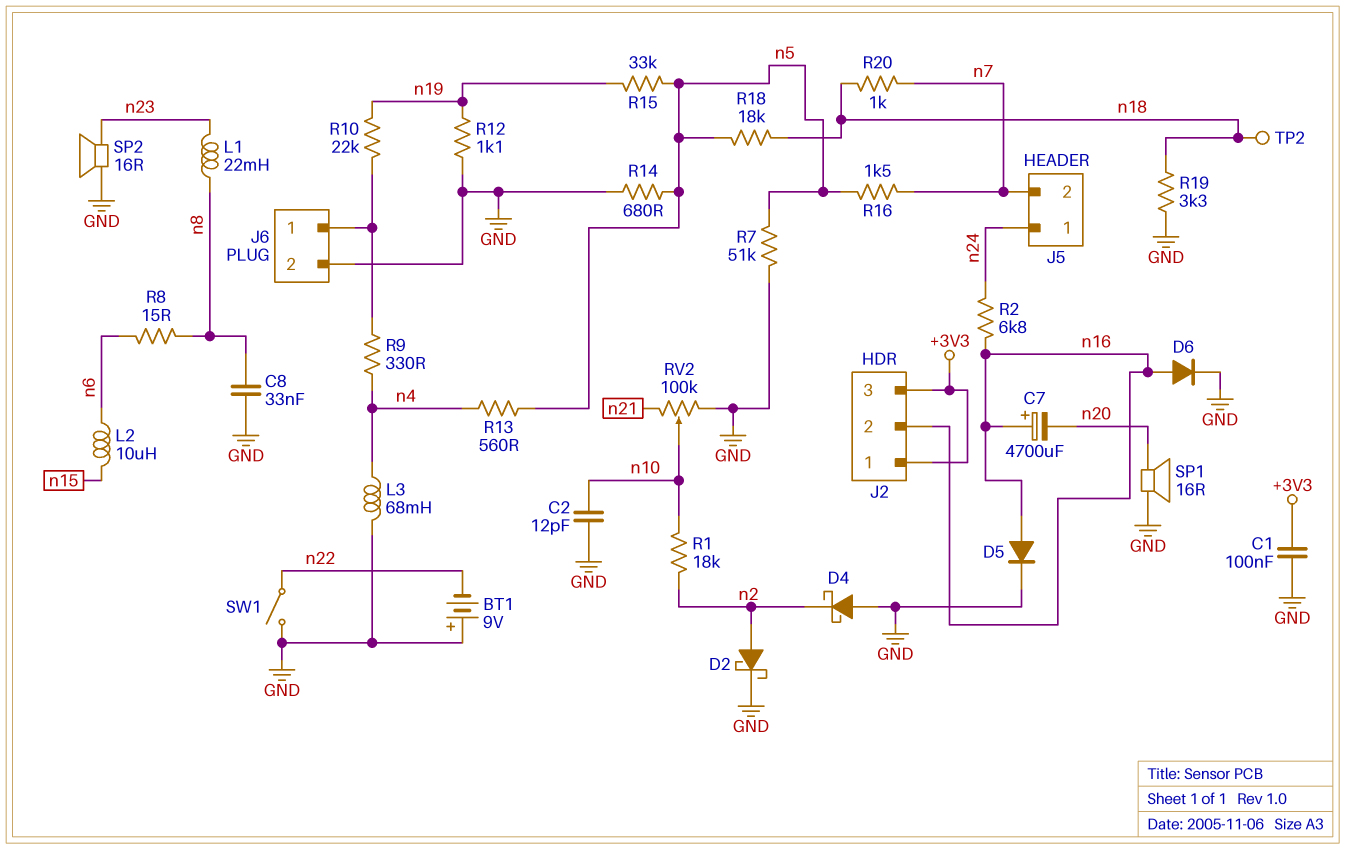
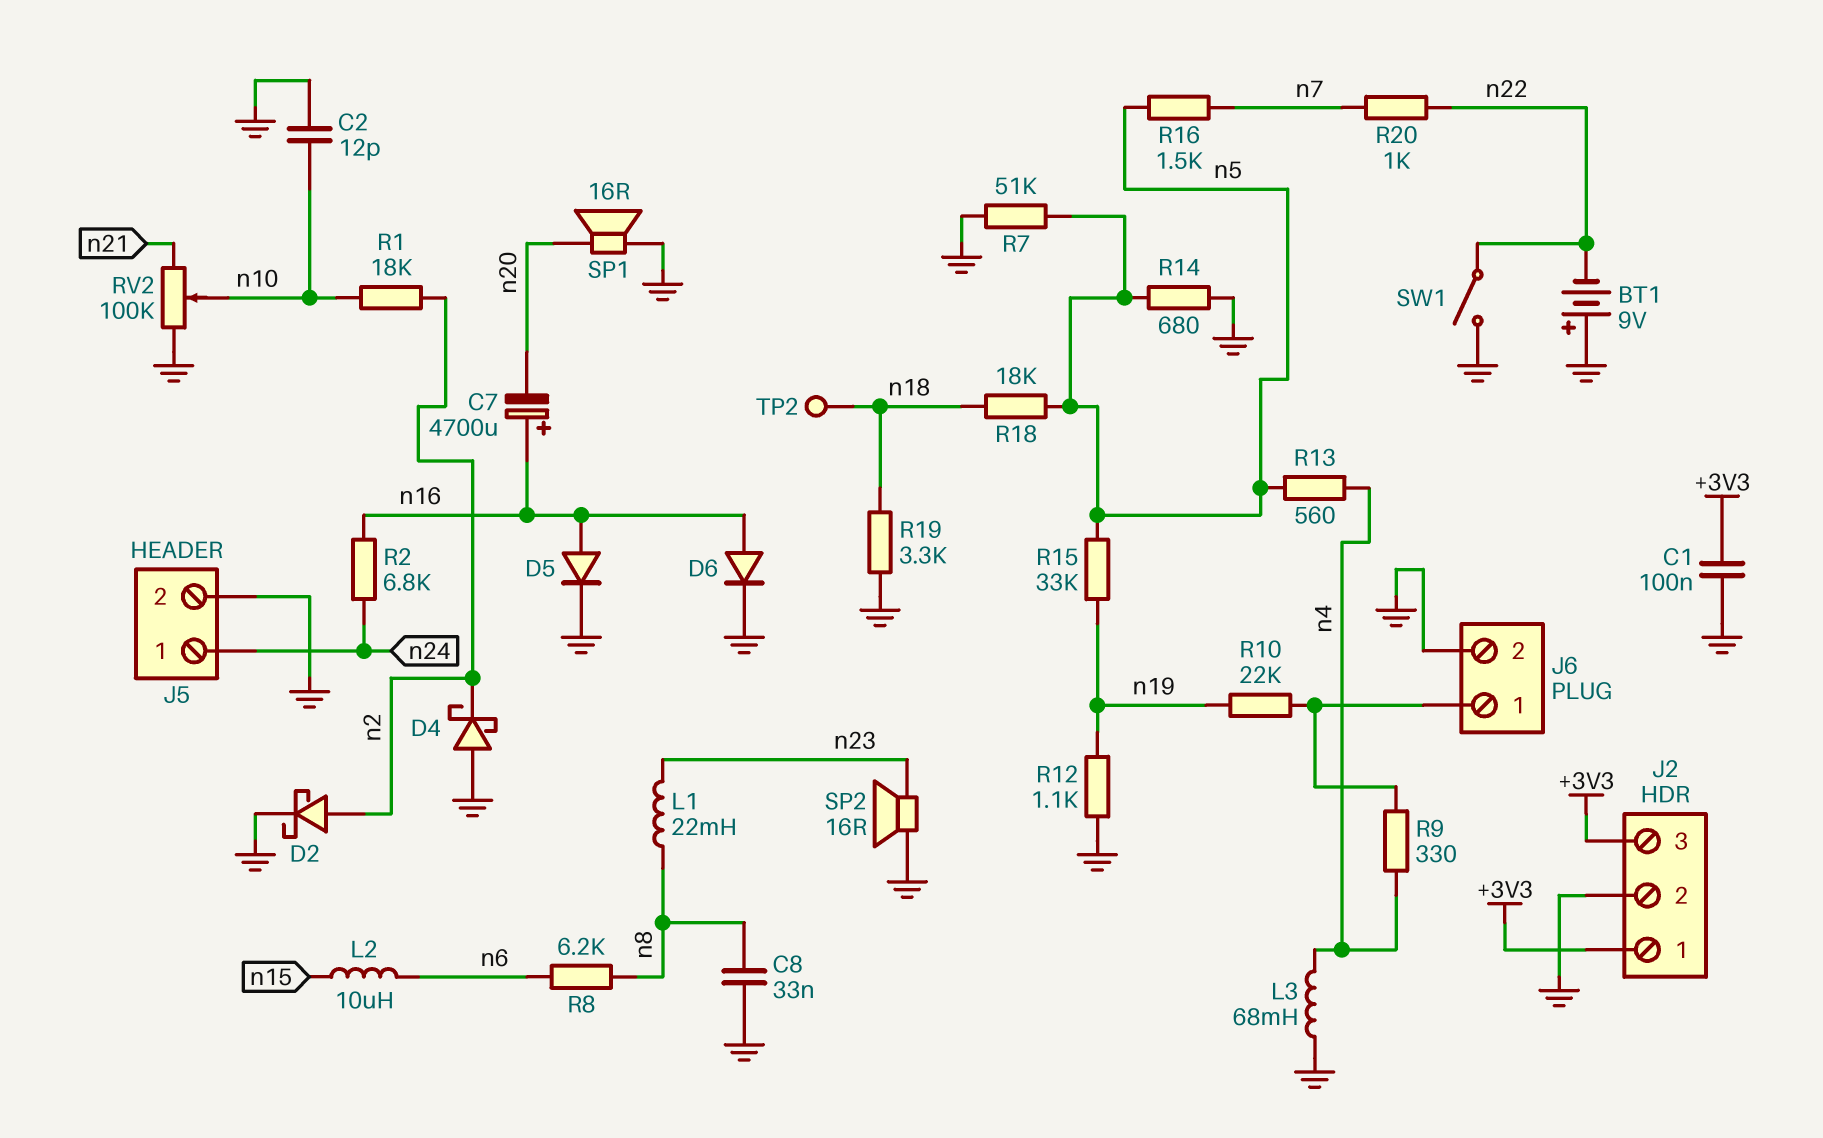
J2 pin 2: n16 -> GND
J5 pin 2: n7 -> GND
R8: 15 (n6, n8) -> 6.2k (n6, n8)
R20: 1k (n7, n18) -> 1k (n7, n22)

